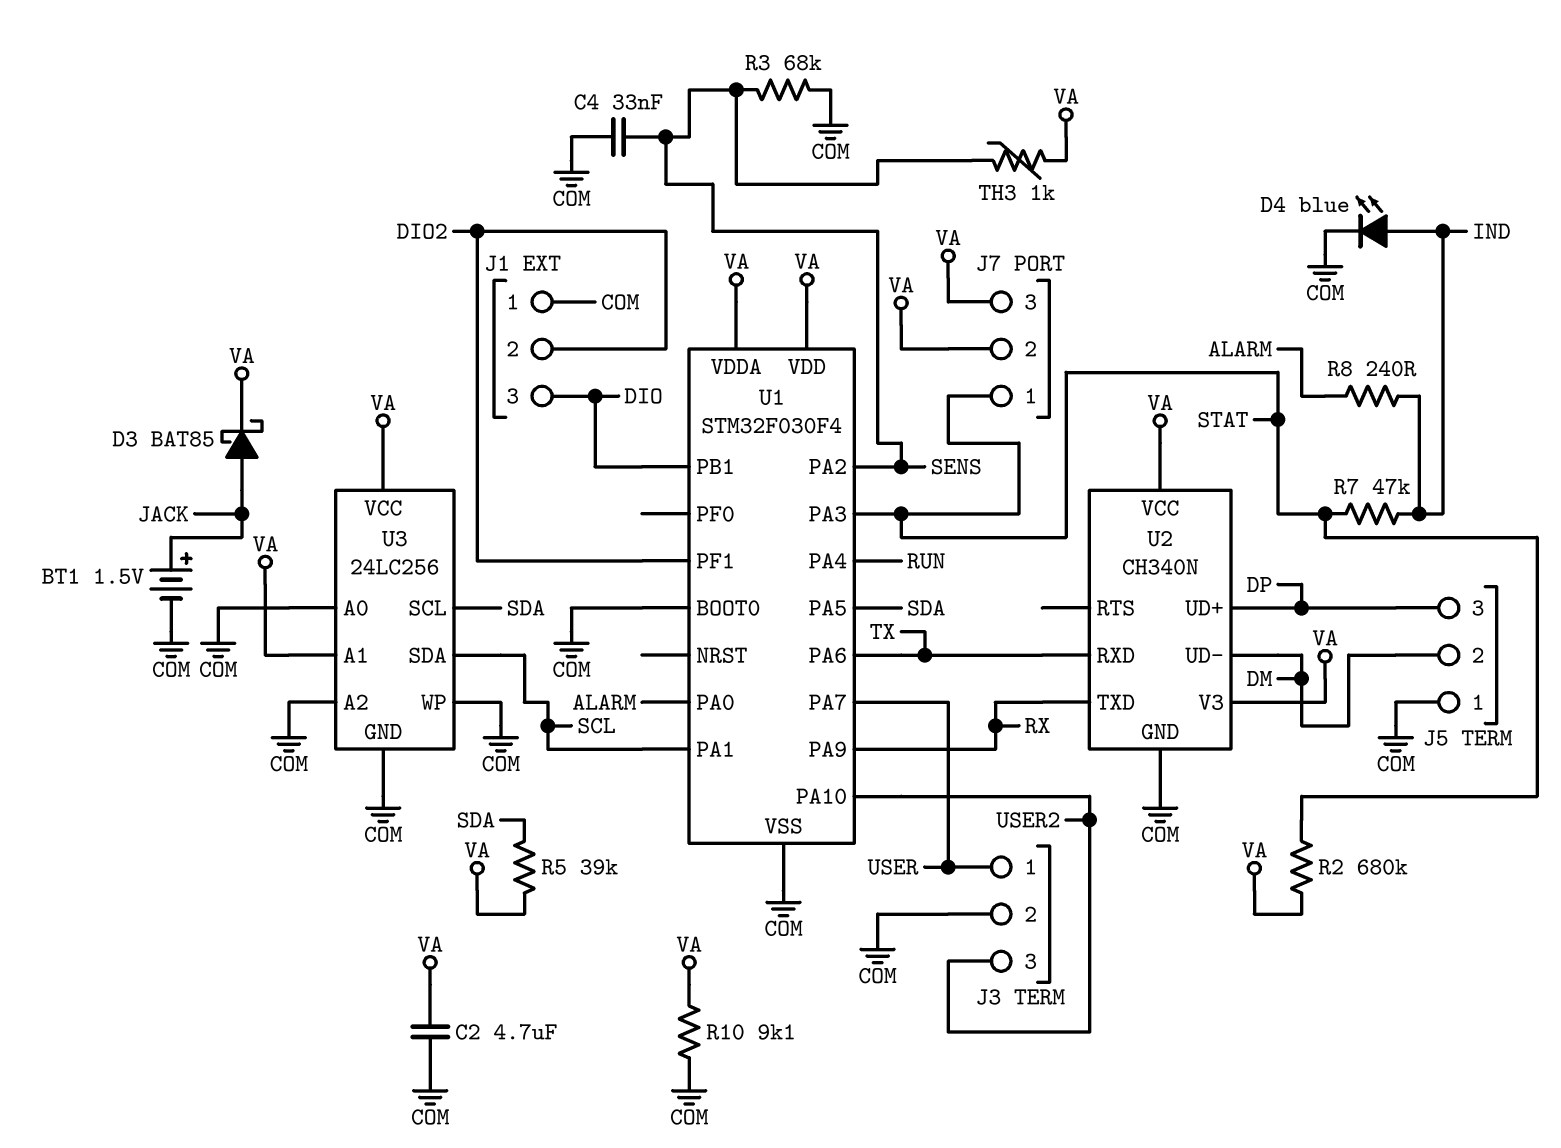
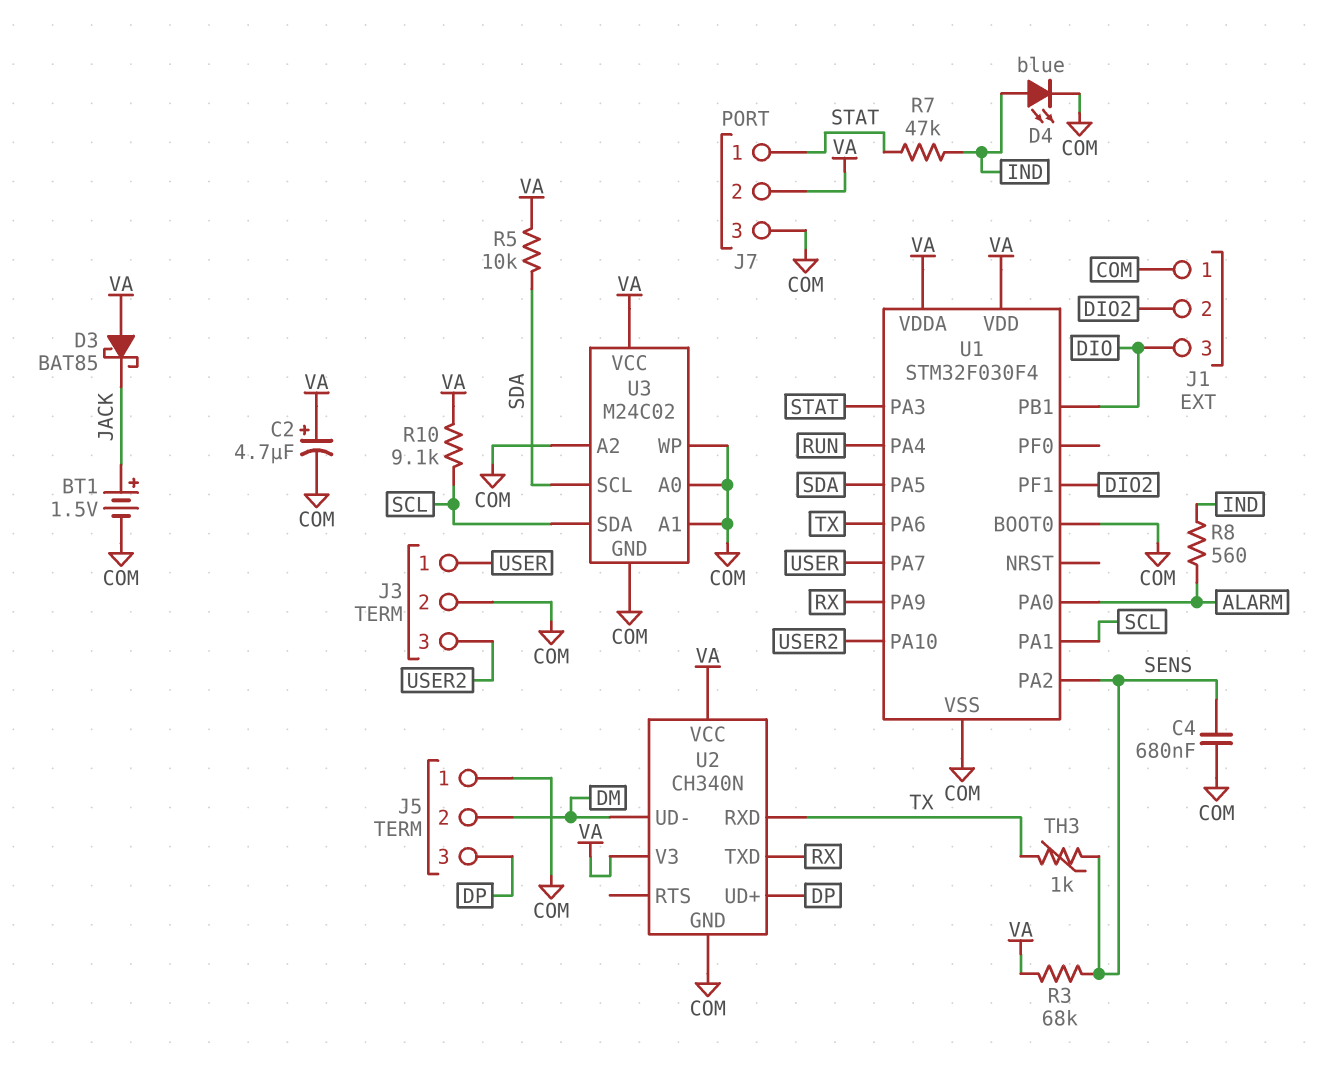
C2: 4.7uF (COM, VA) -> 4.7uF (plus VA, minus COM)
C4: 33nF (COM, SENS) -> 680nF (COM, SENS)
D3: schottky BAT85 (A JACK, K VA) -> schottky BAT85 (A VA, K JACK)
J7 pin 3: VA -> COM
R2: 680k (STAT, VA) -> none
R3: 68k (COM, SENS) -> 68k (SENS, VA)
R5: 39k (SDA, VA) -> 10k (SDA, VA)
R8: 240 (ALARM, IND) -> 560 (ALARM, IND)
R10: 9.1k (COM, VA) -> 9.1k (SCL, VA)
TH3: 1k (SENS, VA) -> 1k (SENS, TX)
U3: 24LC256 -> M24C02
U3 pin A1: VA -> COM

